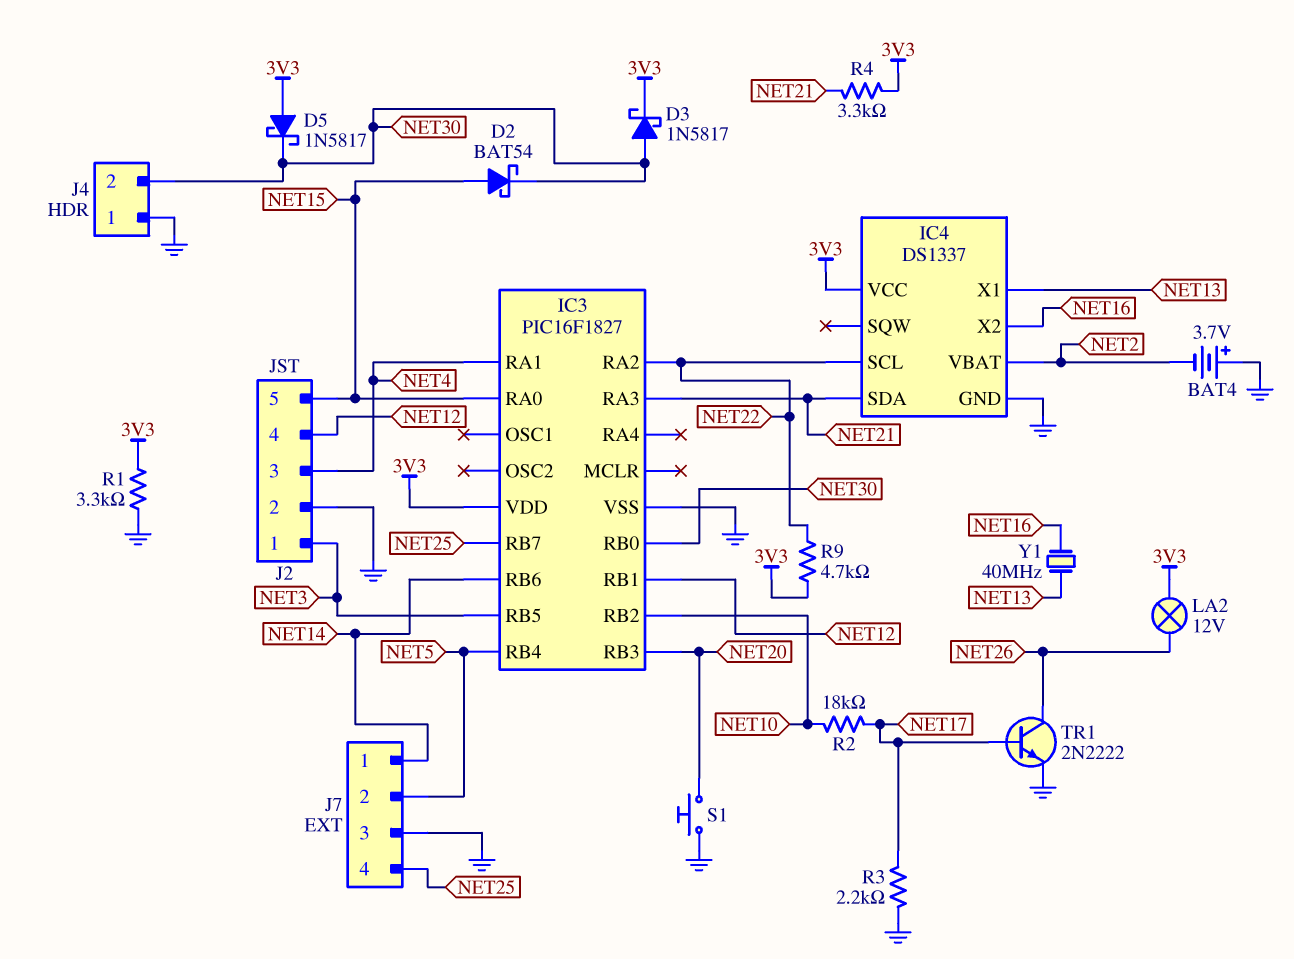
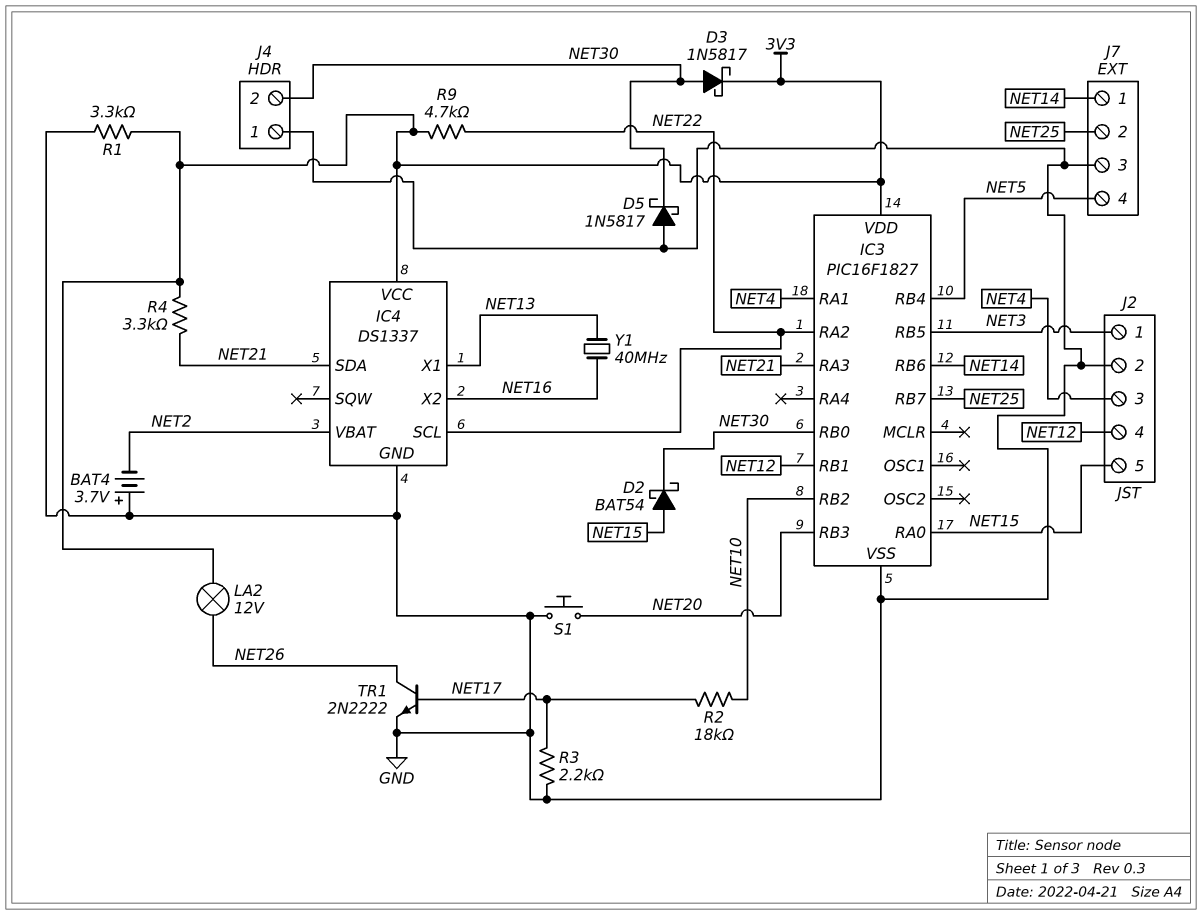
D5: schottky 1N5817 (A 3V3, K NET30) -> schottky 1N5817 (A GND, K NET30)
J7 pin 2: NET5 -> NET25
J7 pin 4: NET25 -> NET5

